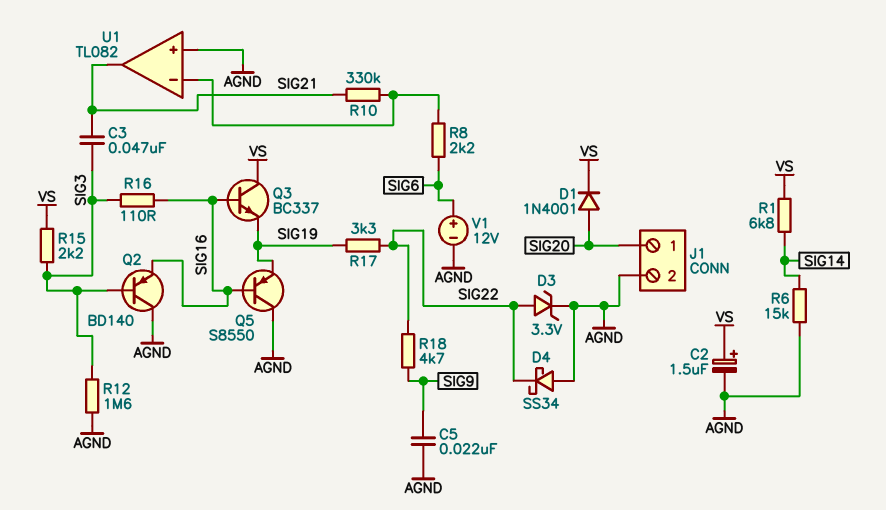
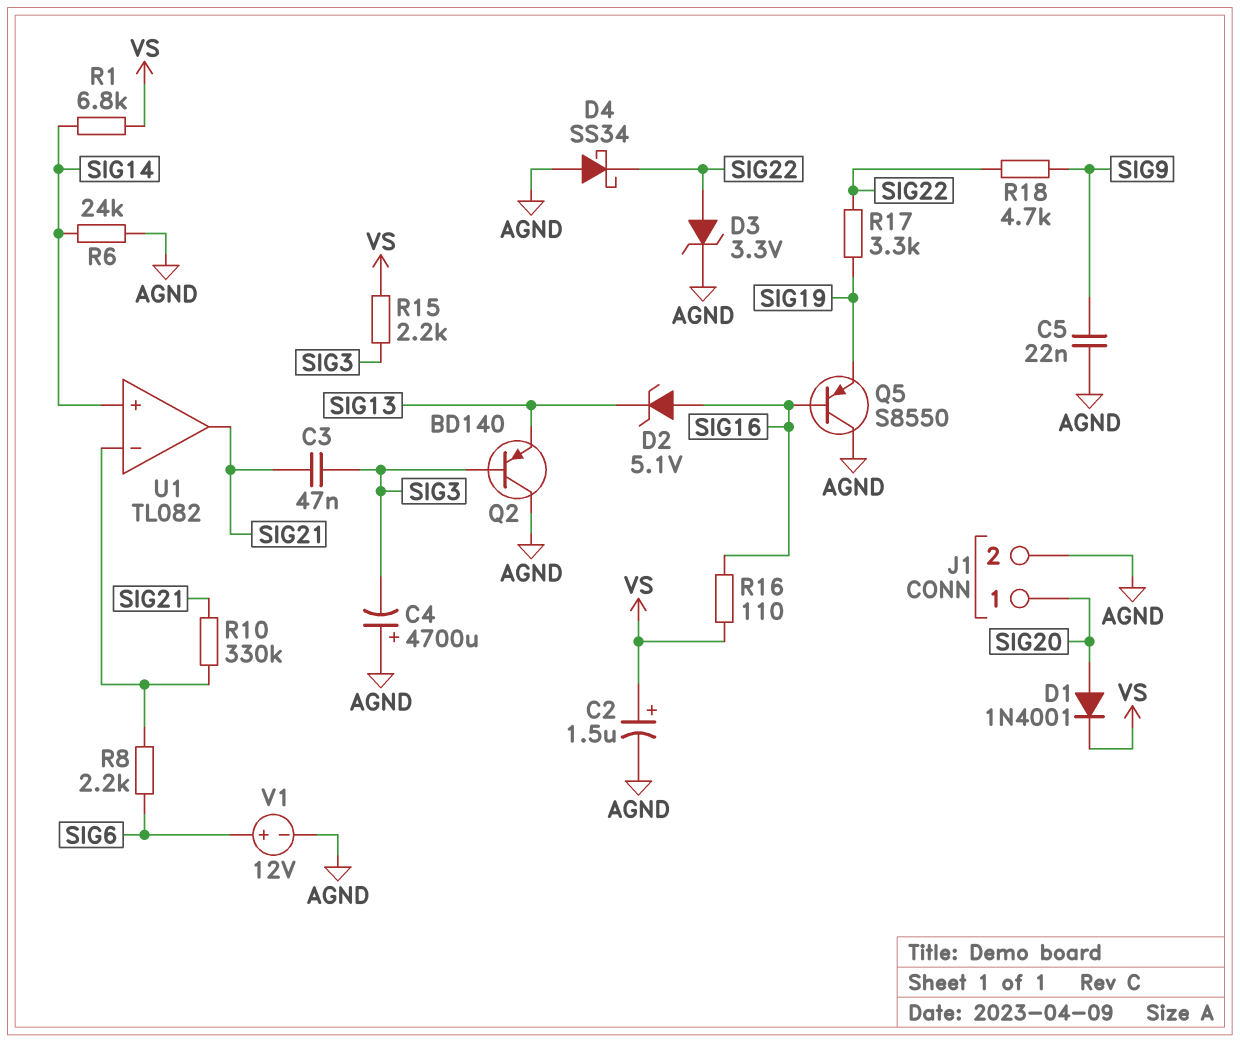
C4: none -> 4700uF (plus AGND, minus SIG3)
D2: none -> zener 5.1V (A SIG16, K SIG13)
Q2: PNP BD140 (B SIG3, C AGND, E SIG16) -> PNP BD140 (B SIG3, C AGND, E SIG13)
Q3: NPN BC337 (B SIG16, C VS, E SIG19) -> none
R6: 15k (AGND, SIG14) -> 24k (AGND, SIG14)
R12: 1.6M (AGND, SIG3) -> none
R16: 110 (SIG3, SIG16) -> 110 (SIG16, VS)
U1 pin in+: AGND -> SIG14

